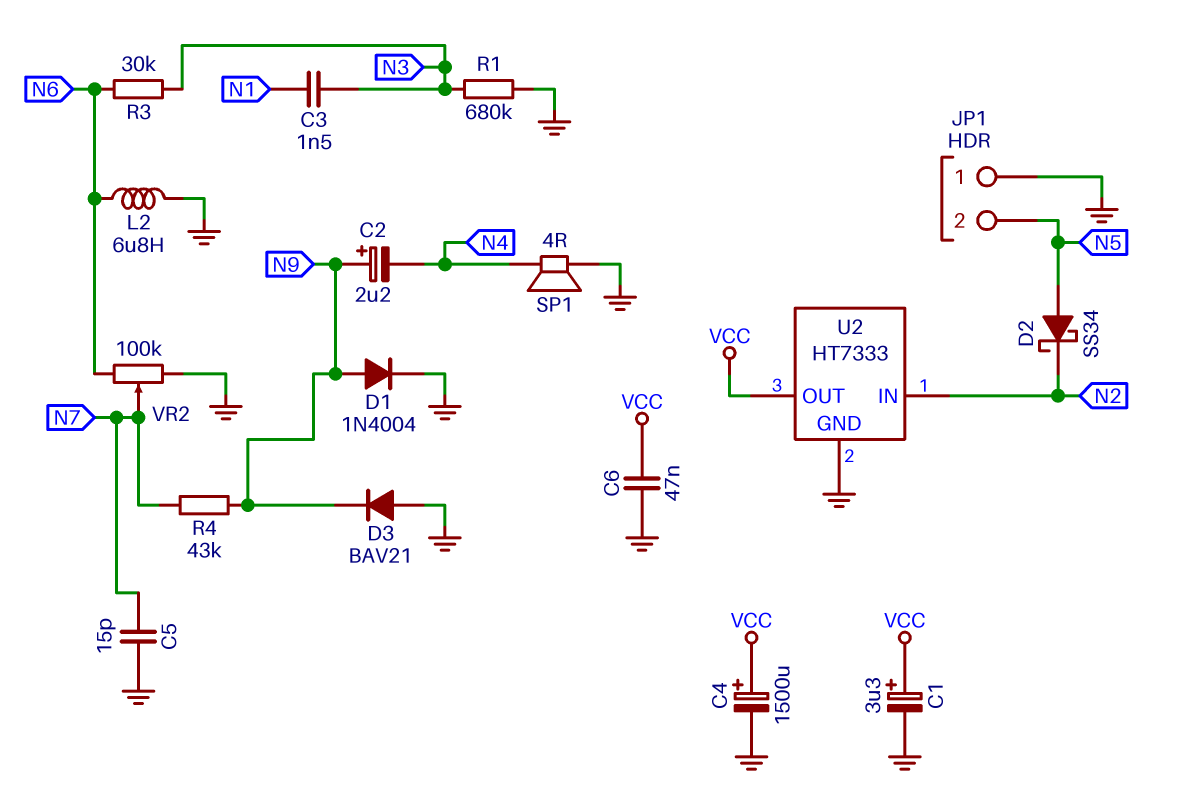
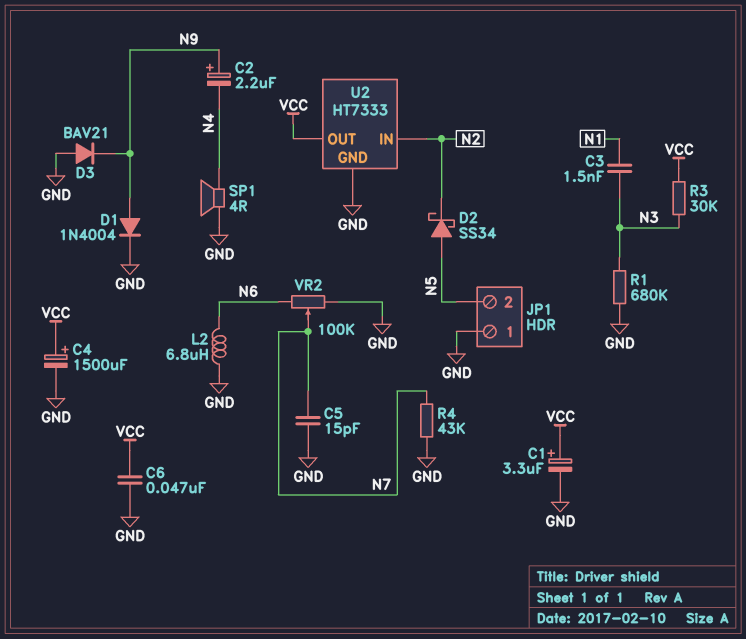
R3: 30k (N3, N6) -> 30k (N3, VCC)
R4: 43k (N7, N9) -> 43k (GND, N7)

